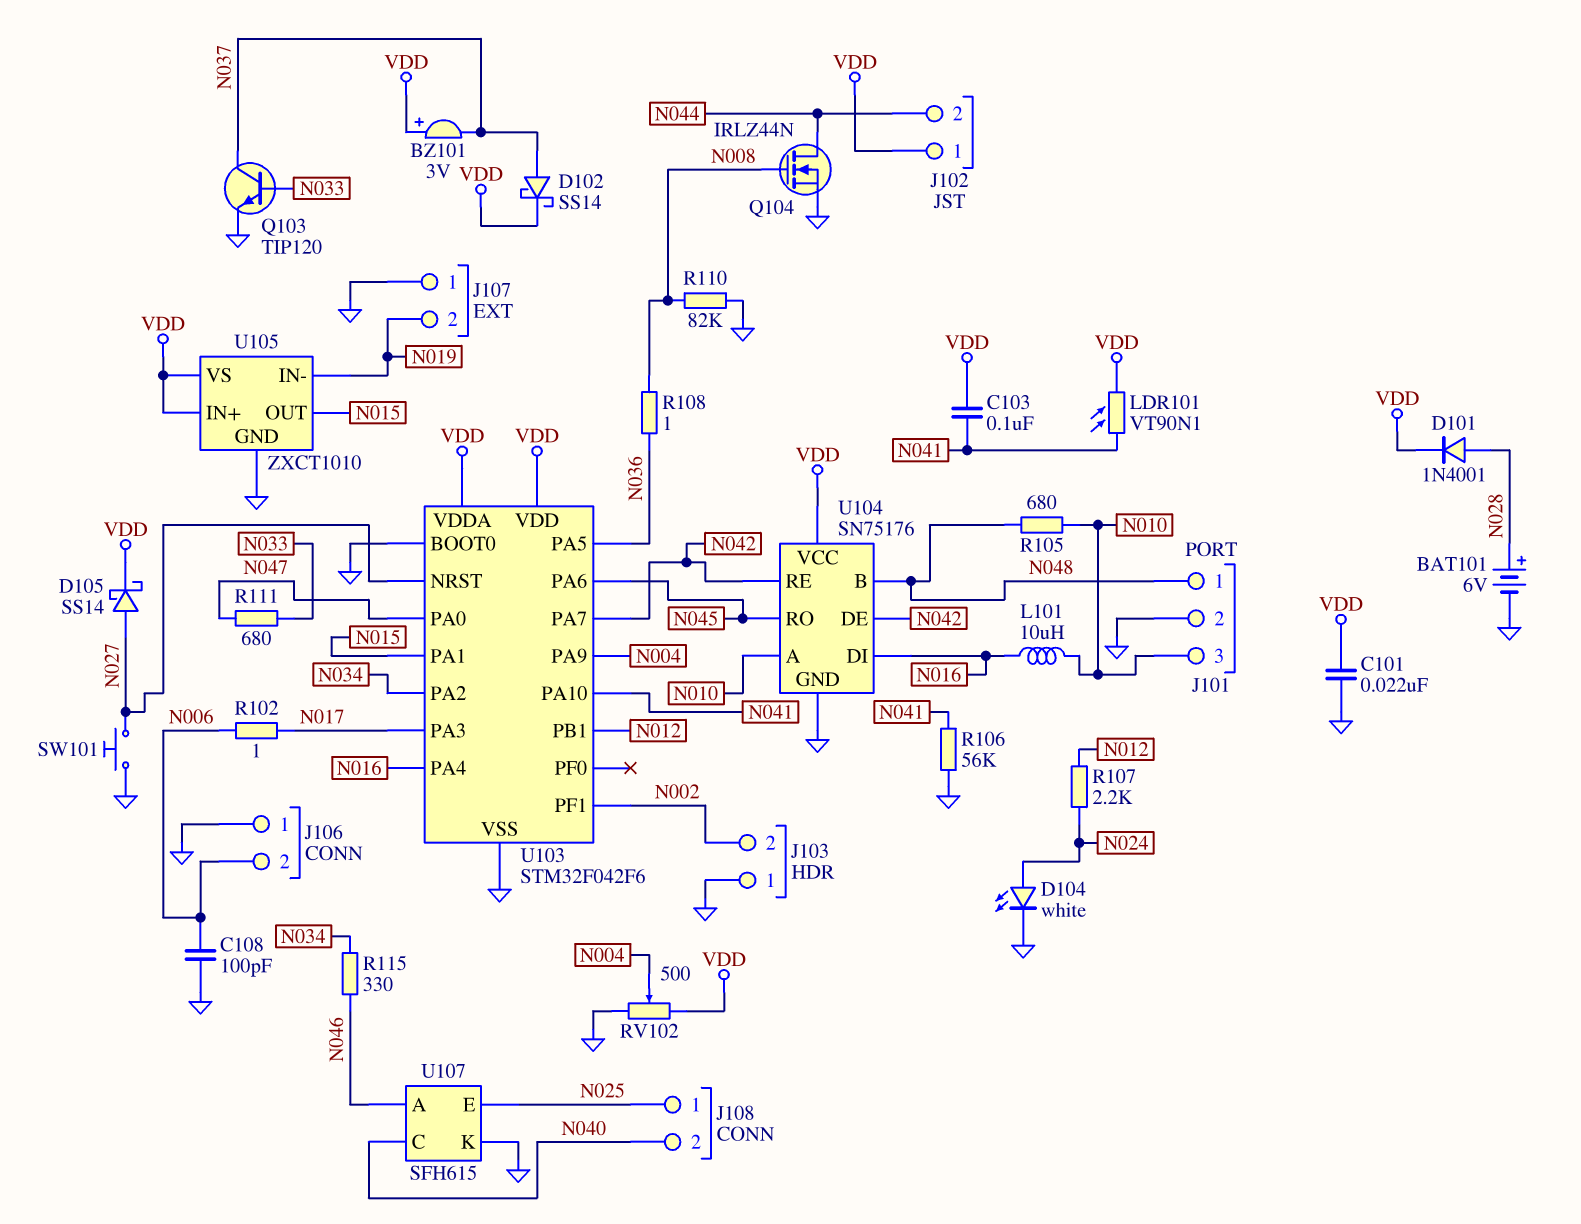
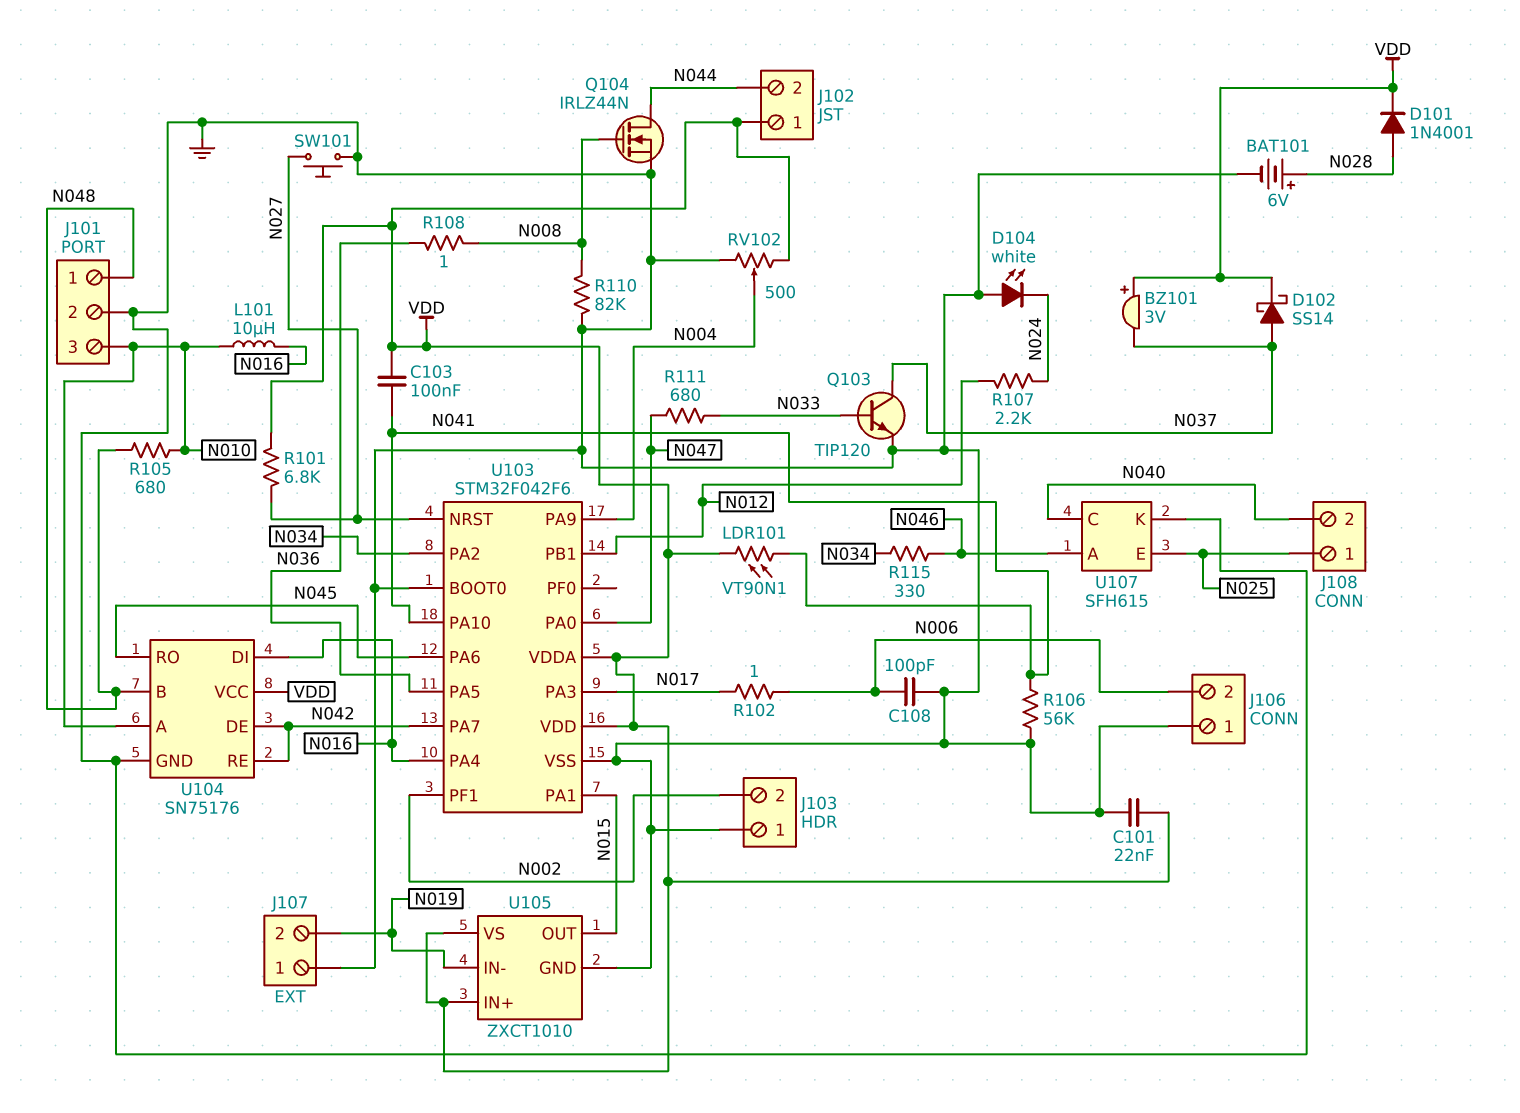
D104: LED white (A N024, K GND) -> LED white (A GND, K N024)
D105: schottky SS14 (A N027, K VDD) -> none
R101: none -> 6.8k (N027, VDD)

